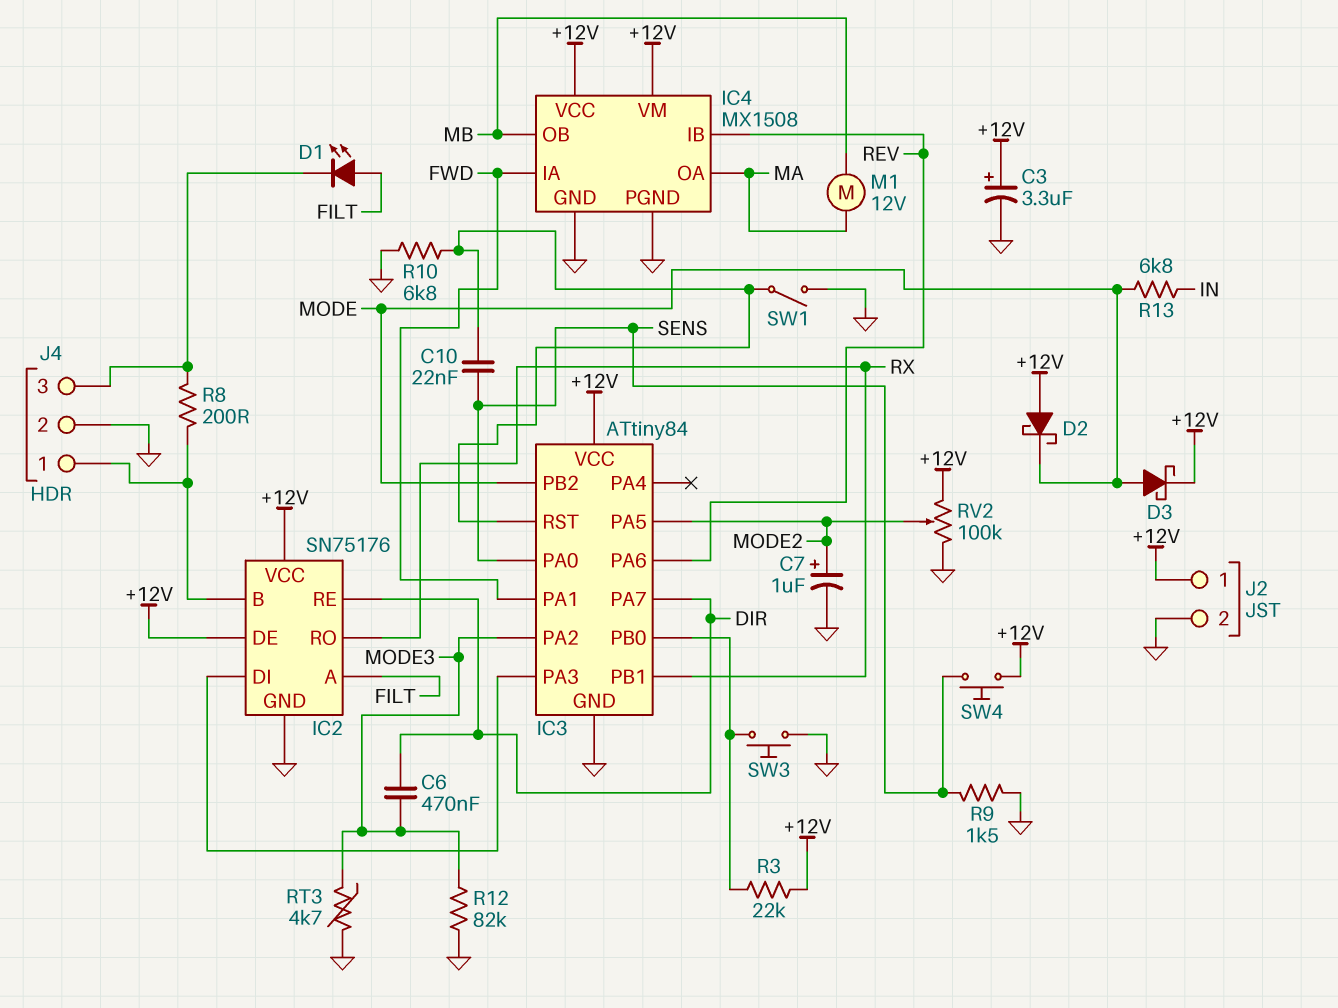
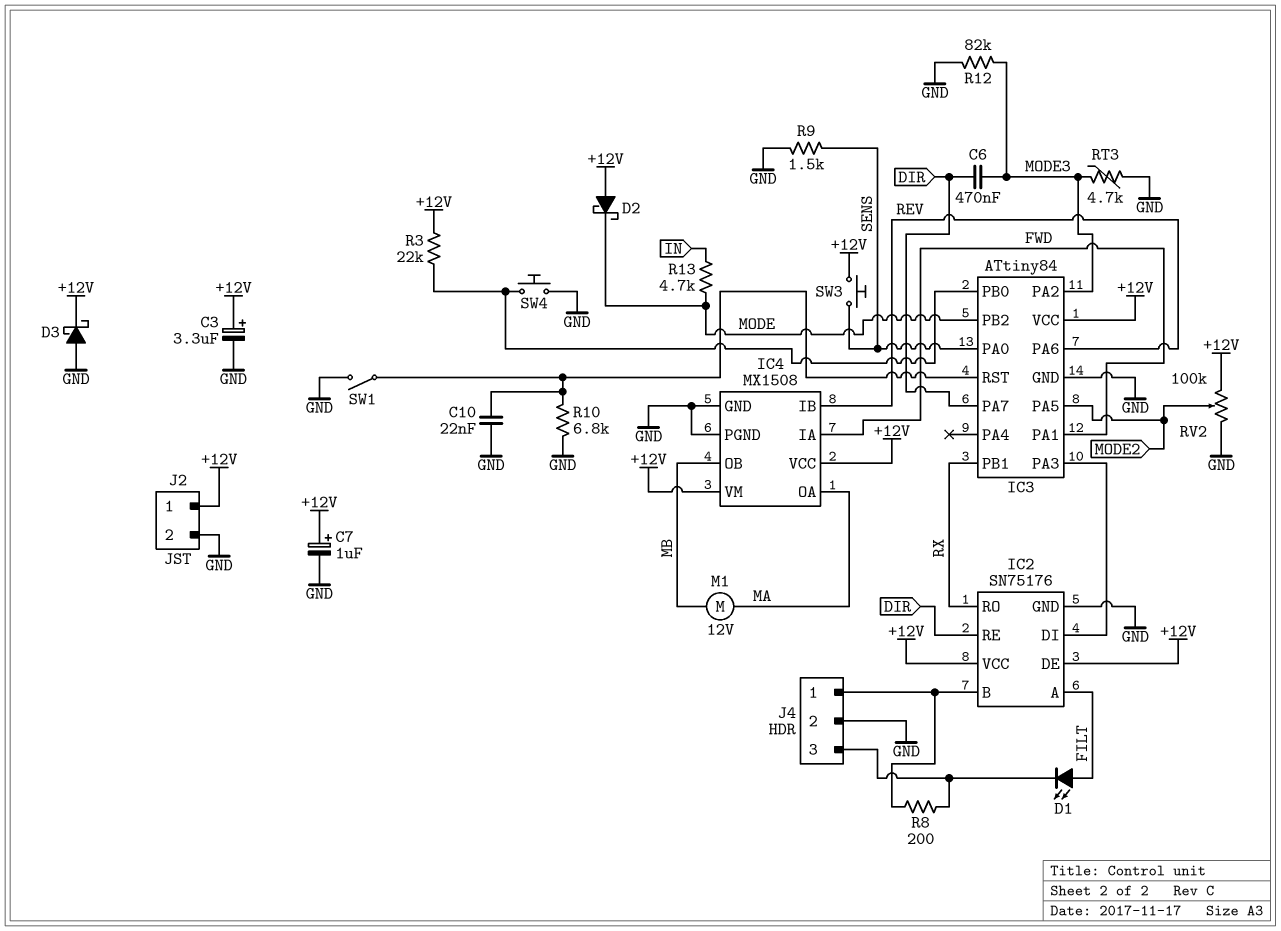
C7: 1uF (plus MODE2, minus GND) -> 1uF (plus +12V, minus GND)
C10: 22nF (IC3/RST, SENS) -> 22nF (GND, IC3/RST)
D3: schottky (A MODE, K +12V) -> schottky (A GND, K +12V)
R13: 6.8k (IN, MODE) -> 4.7k (IN, MODE)
SW3: button (GND, IC3/PB0) -> button (+12V, SENS)
SW4: button (+12V, SENS) -> button (GND, IC3/PB0)

